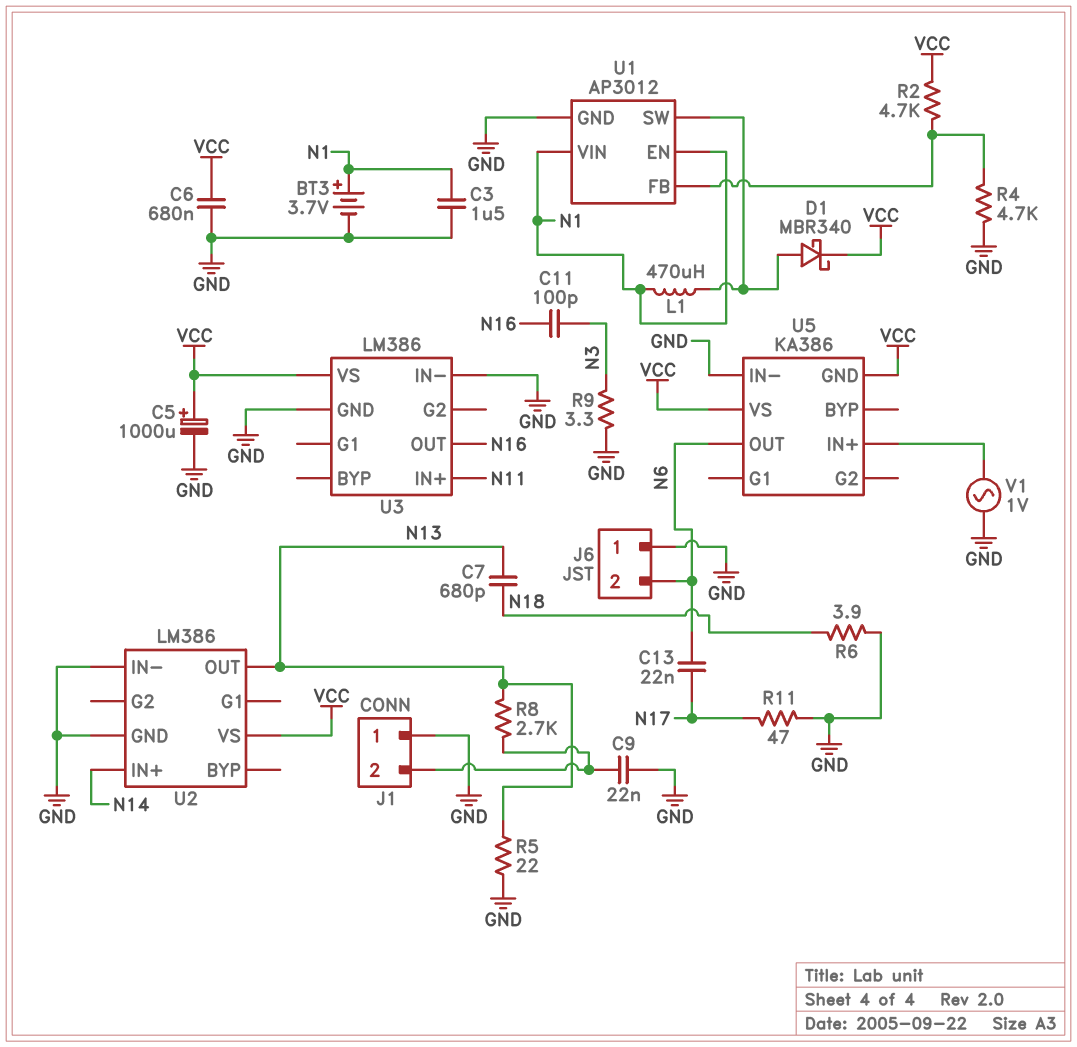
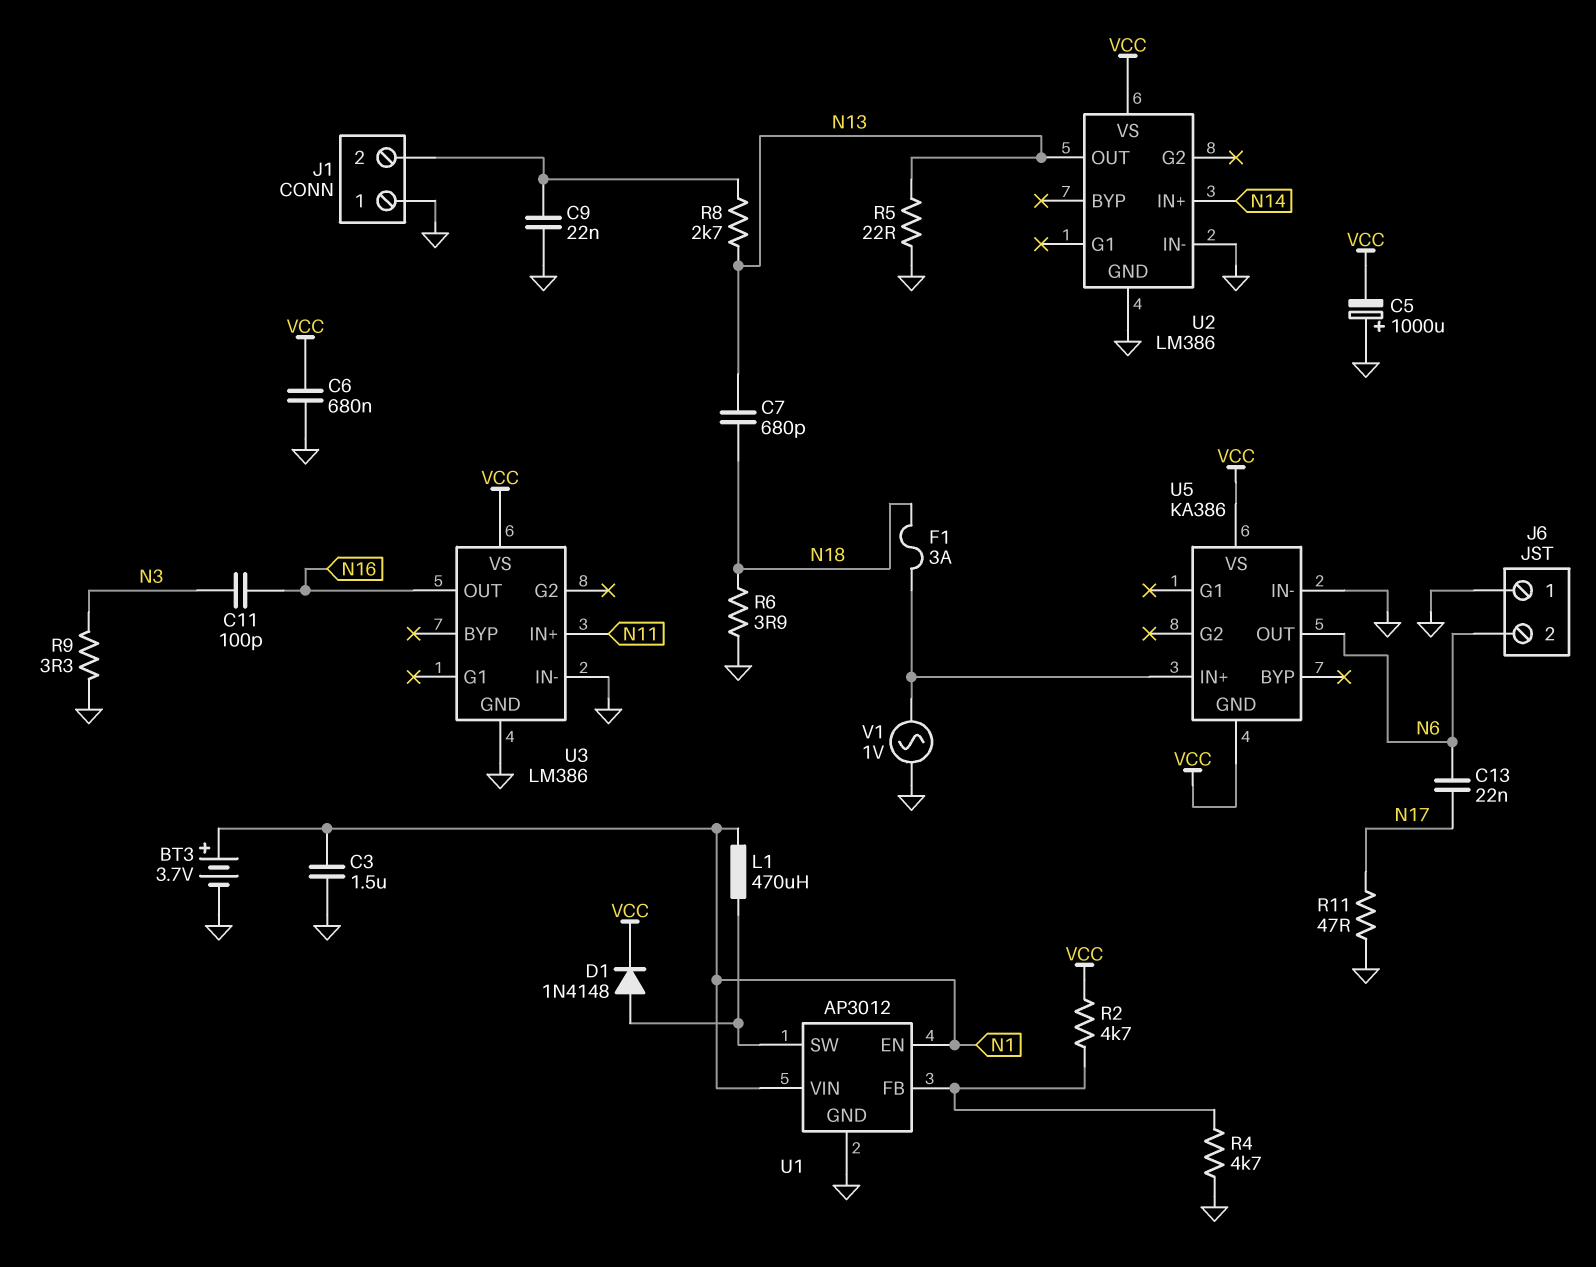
C5: 1000uF (plus VCC, minus GND) -> 1000uF (plus GND, minus VCC)
D1: schottky MBR340 (A U1/SW, K VCC) -> diode 1N4148 (A U1/SW, K VCC)
F1: none -> 3A (N18, U5/IN+)

